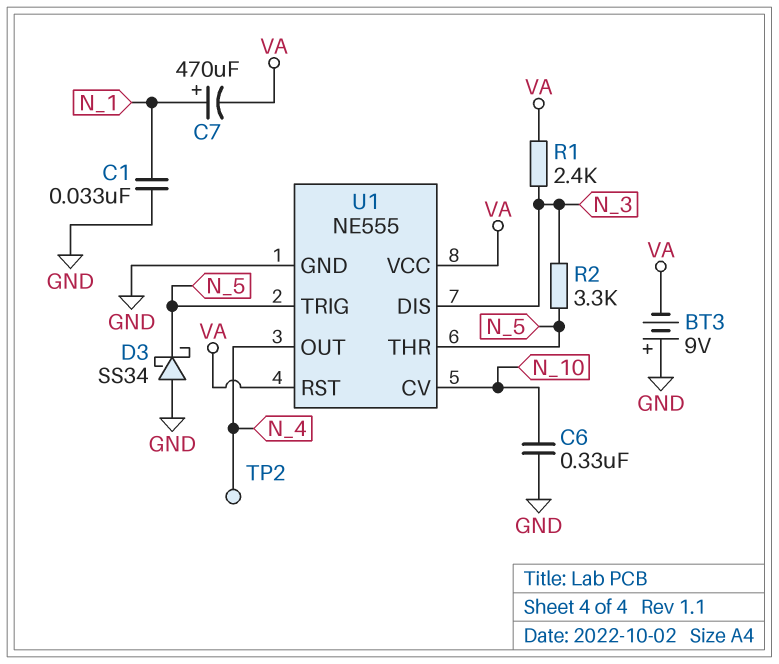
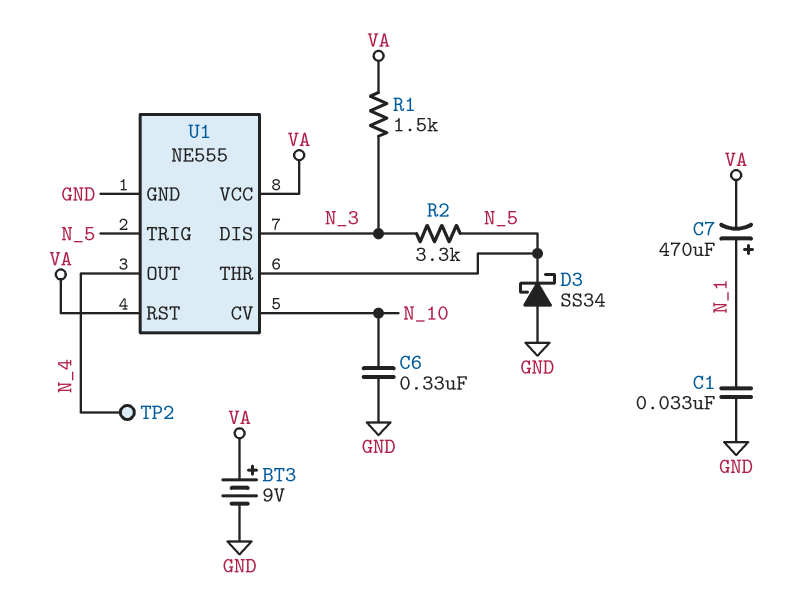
BT3: 9V (plus GND, minus VA) -> 9V (plus VA, minus GND)
R1: 2.4k (N_3, VA) -> 1.5k (N_3, VA)

